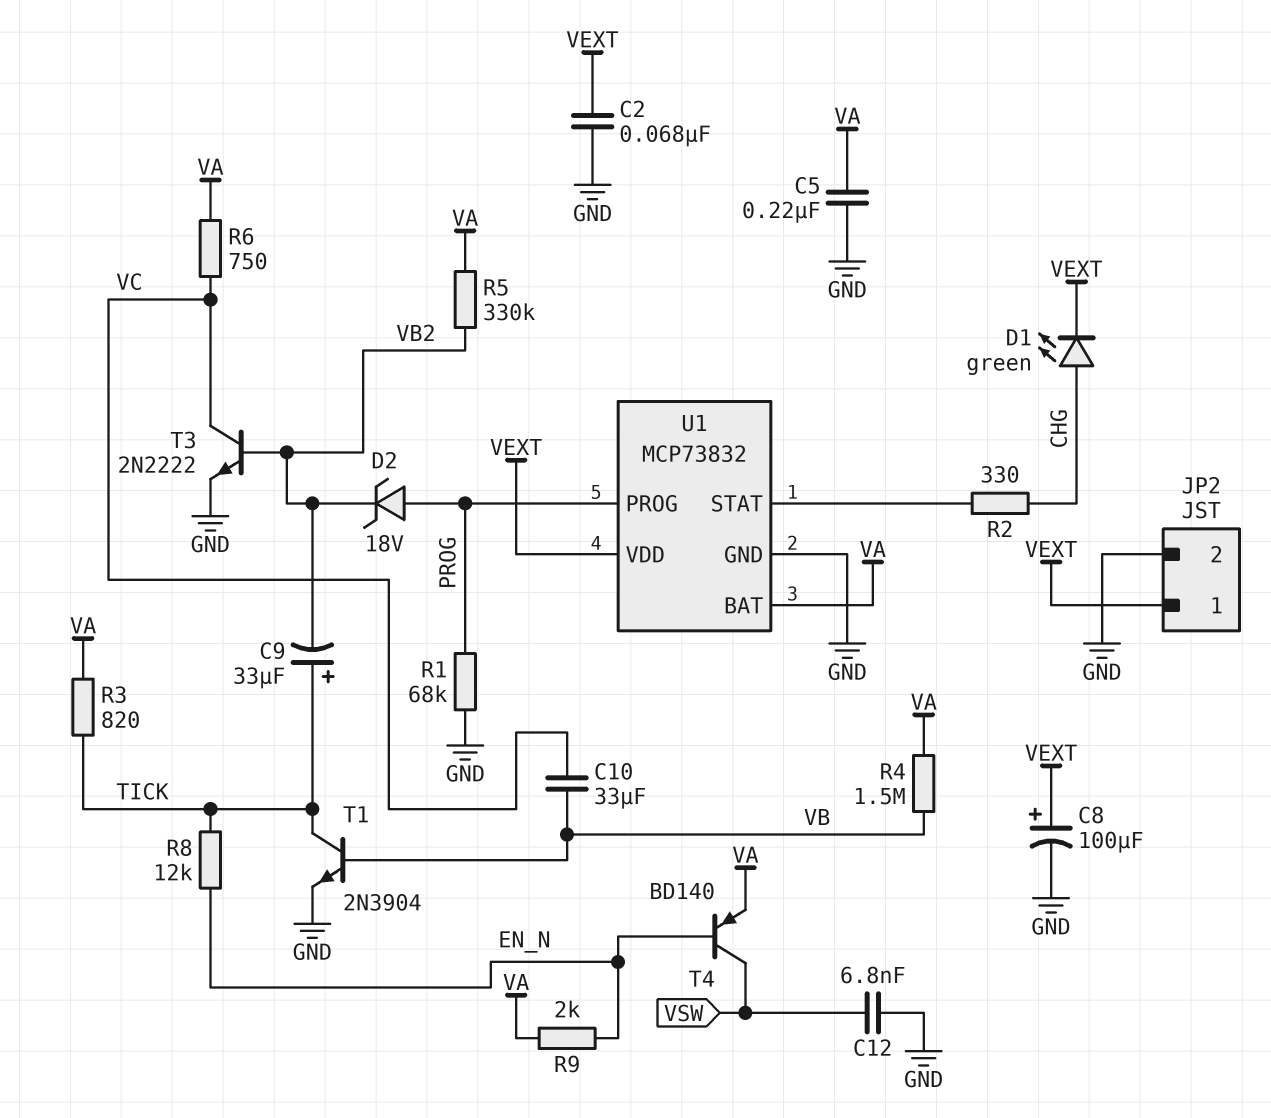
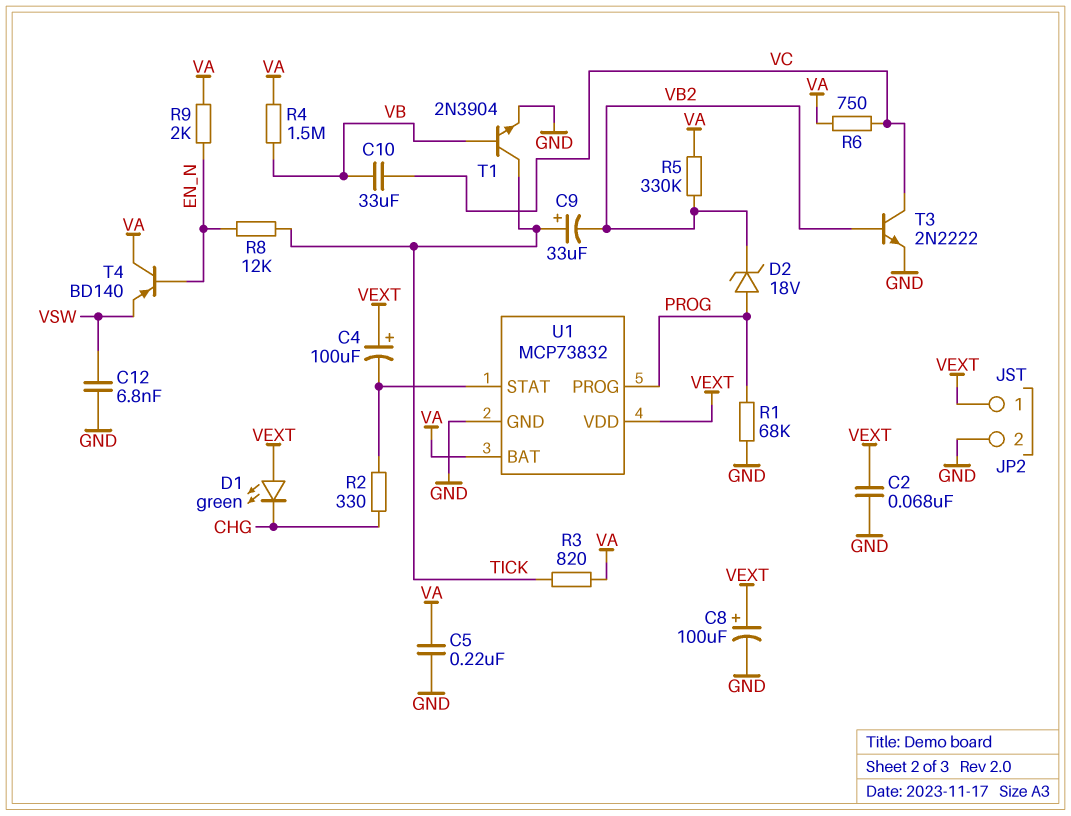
C4: none -> 100uF (plus VEXT, minus U1/STAT)
D1: LED green (A CHG, K VEXT) -> LED green (A VEXT, K CHG)
T4: PNP BD140 (B EN_N, C VSW, E VA) -> PNP BD140 (B EN_N, C VA, E VSW)

